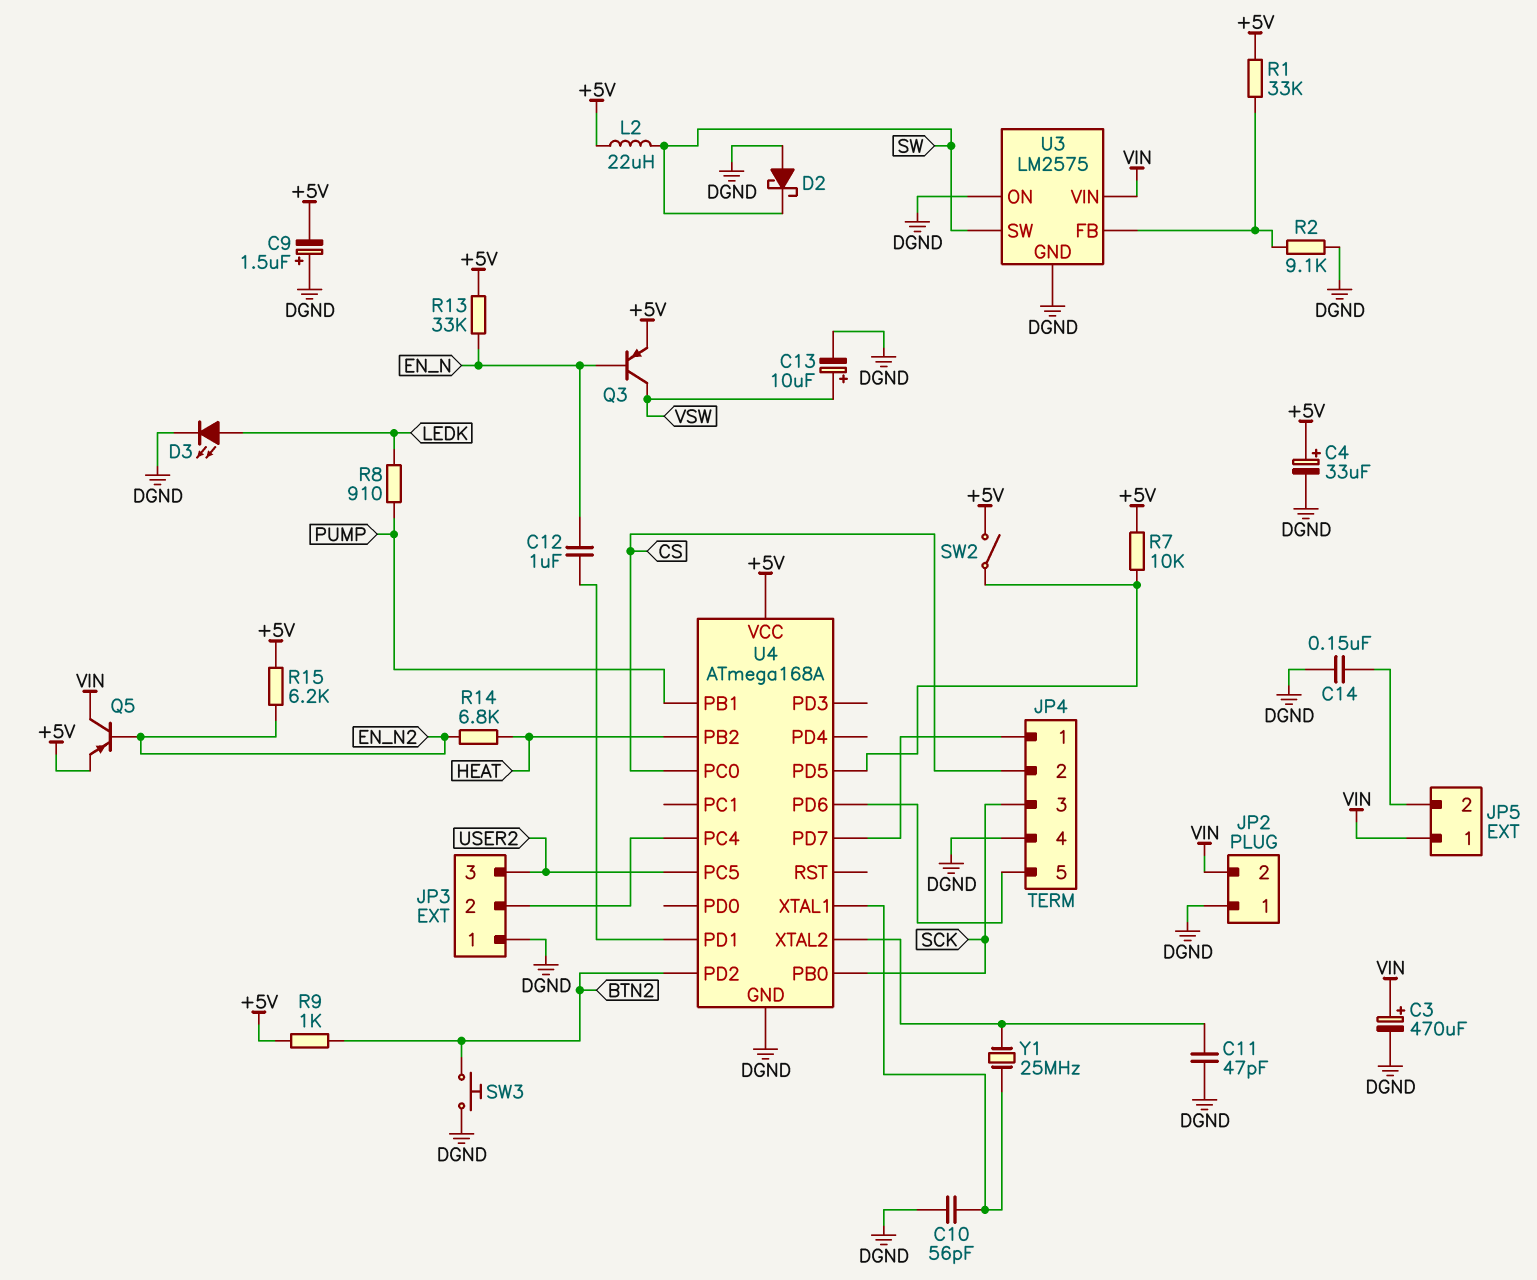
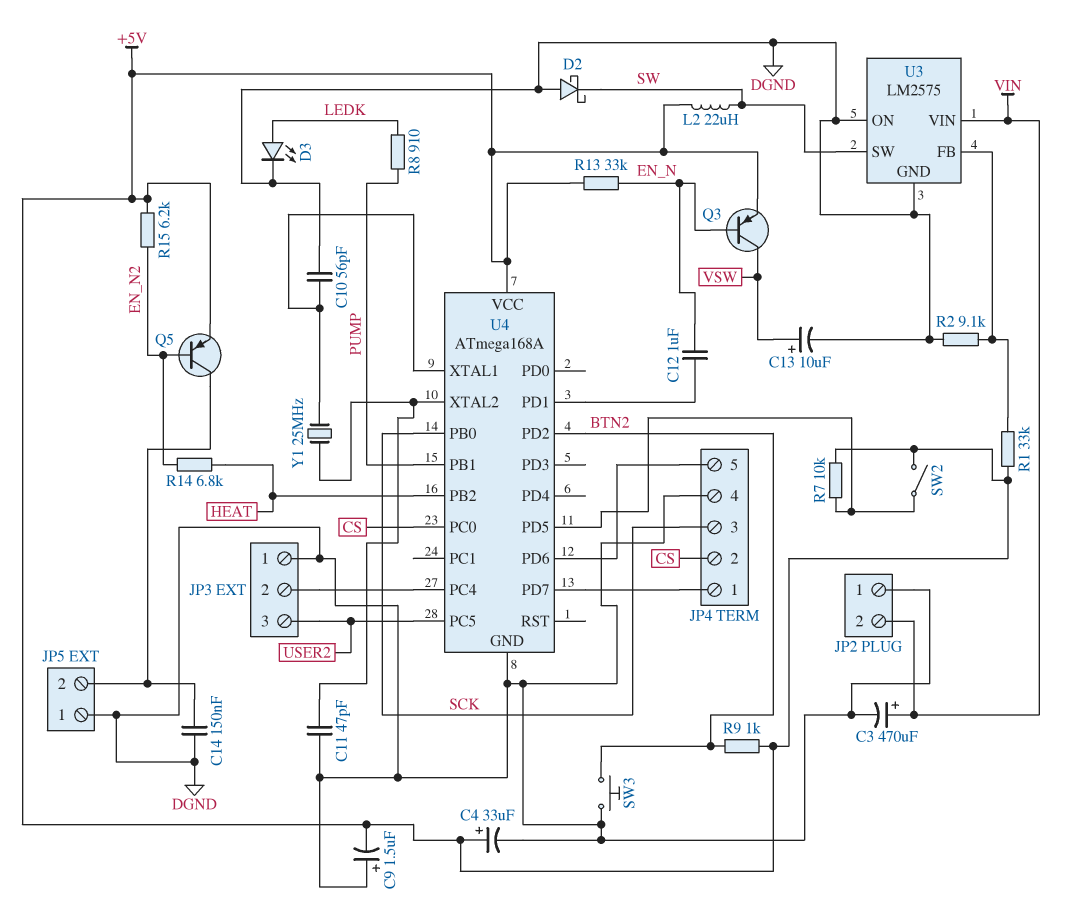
JP5 pin 1: VIN -> DGND
Q5: PNP (B EN_N2, C VIN, E +5V) -> PNP (B EN_N2, C JP5/2, E +5V)

